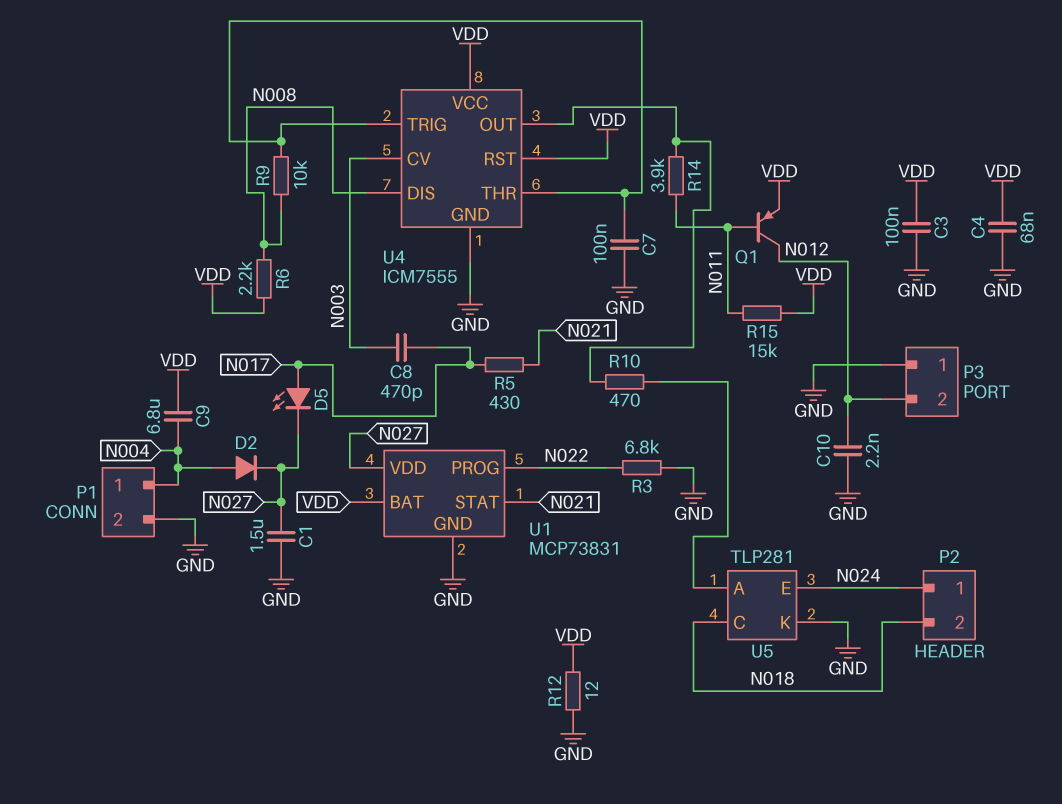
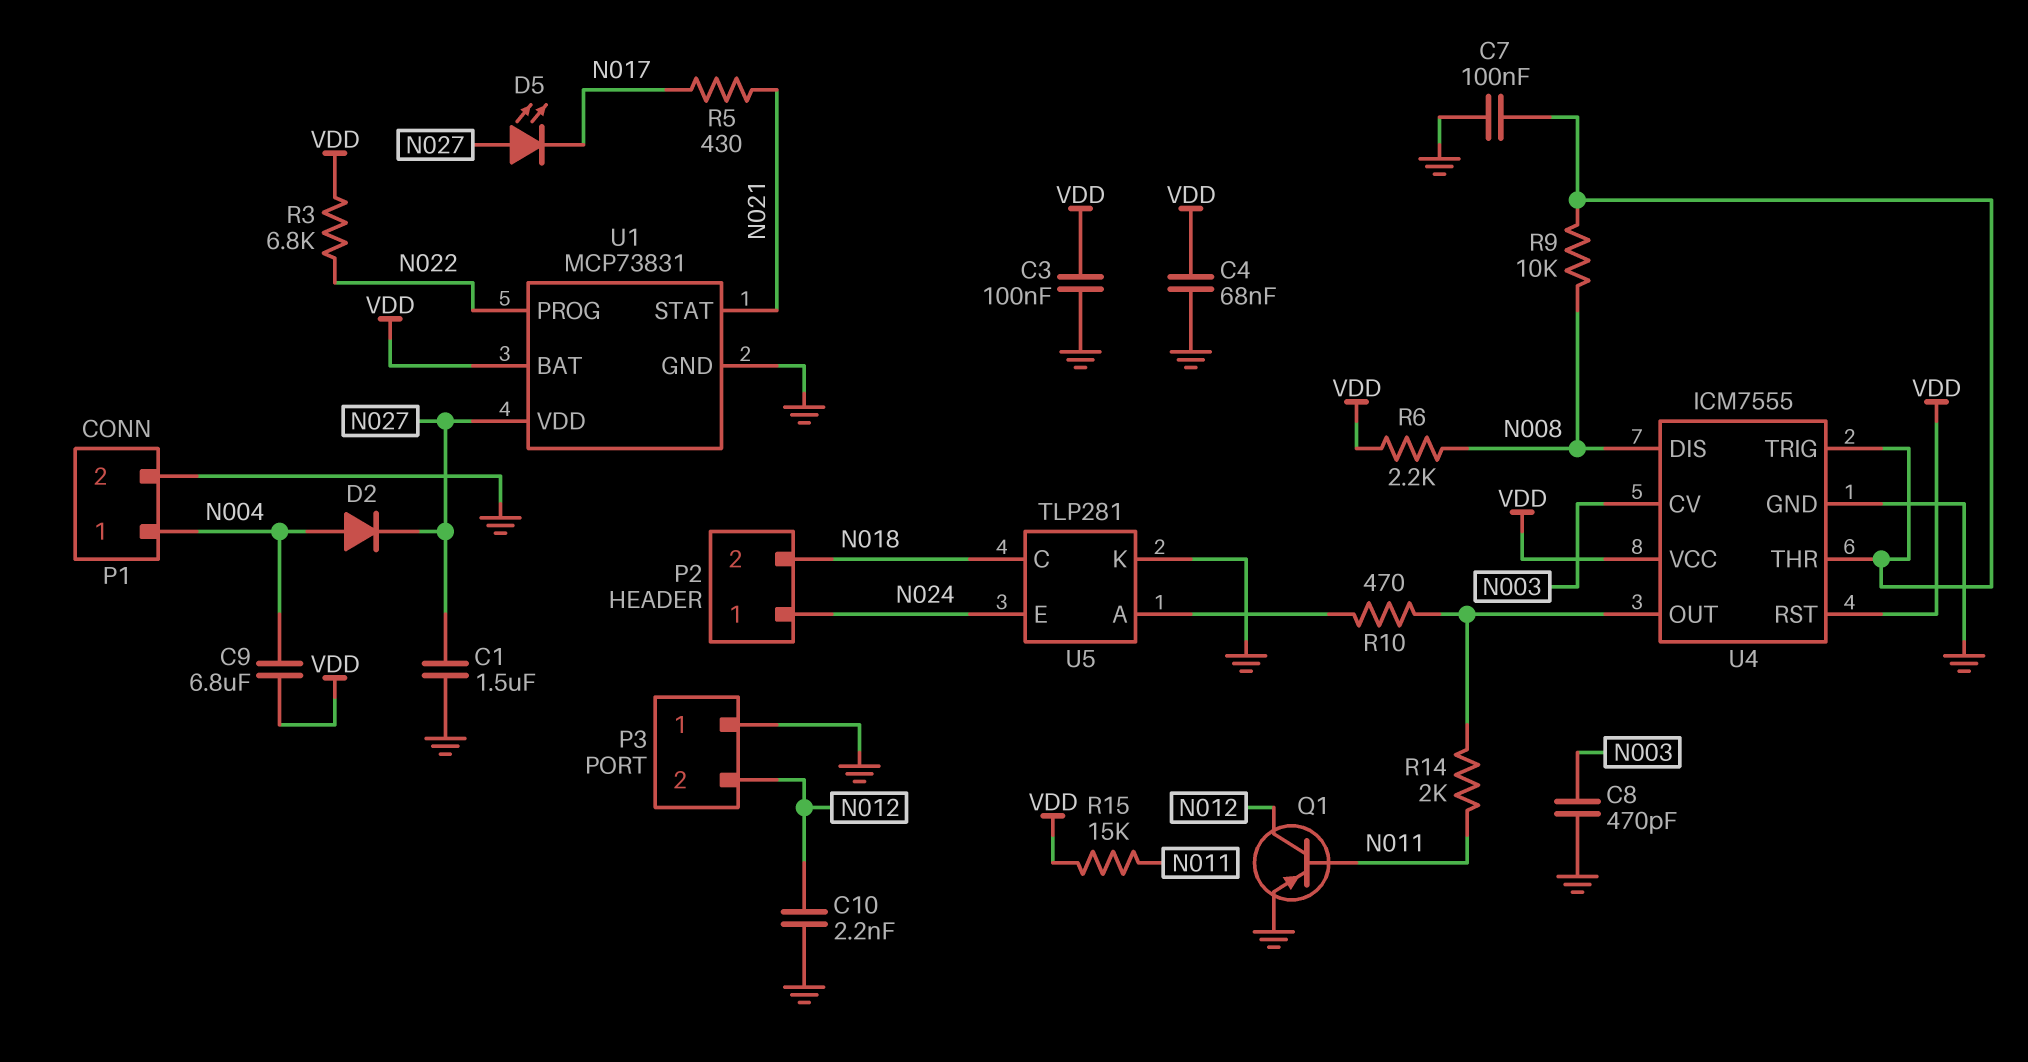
C8: 470pF (N003, N017) -> 470pF (GND, N003)
D5: LED (A N017, K N027) -> LED (A N027, K N017)
Q1: PNP (B N011, C N012, E VDD) -> PNP (B N011, C N012, E GND)
R3: 6.8k (GND, N022) -> 6.8k (N022, VDD)
R12: 12 (GND, VDD) -> none
R14: 3.9k (N011, U4/OUT) -> 2k (N011, U4/OUT)

